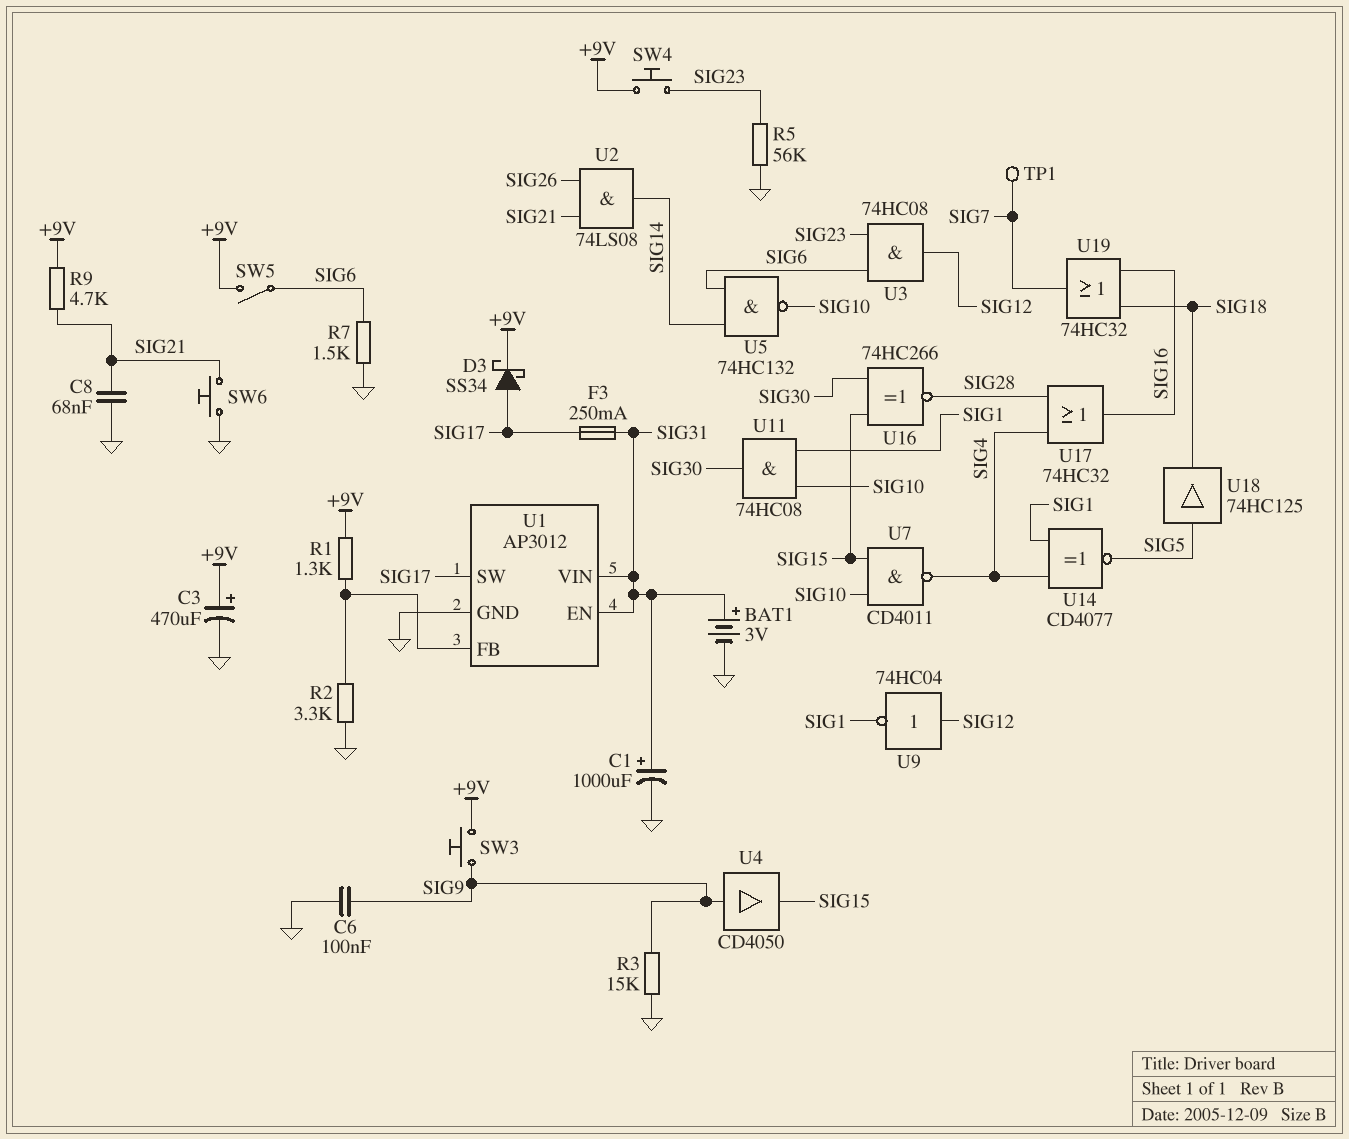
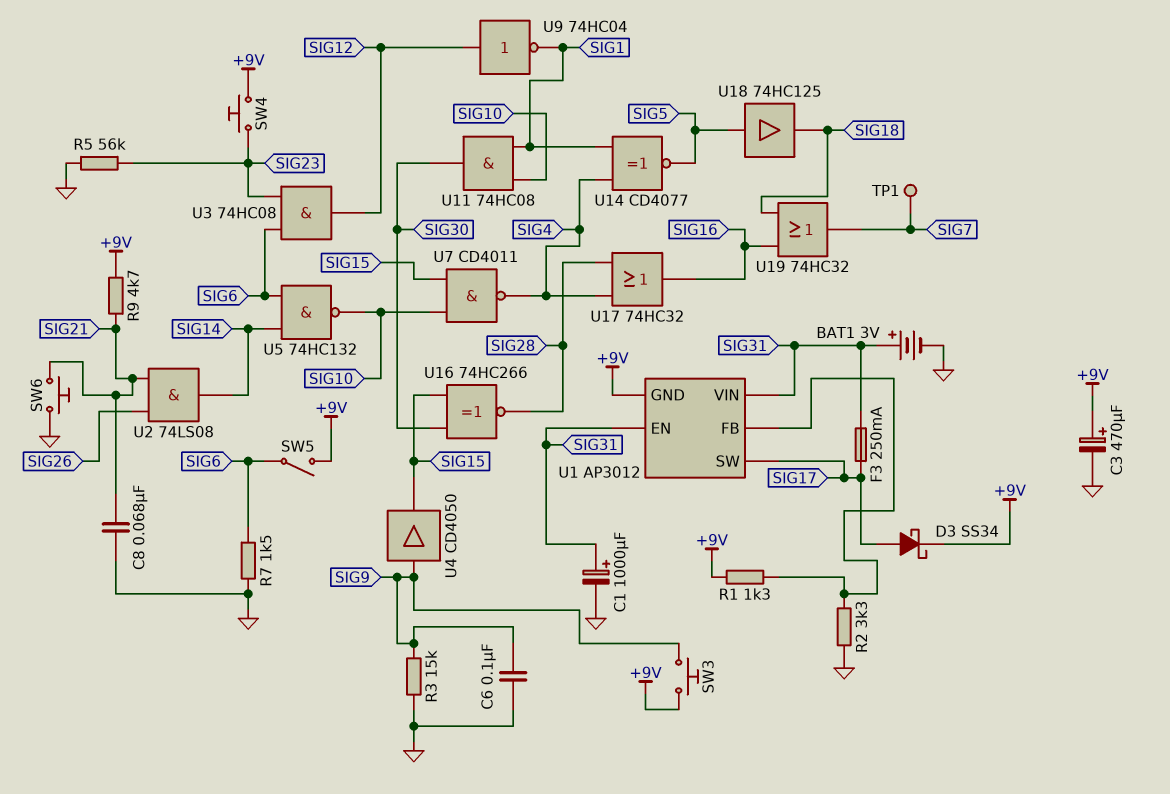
U1 pin GND: GND -> +9V

